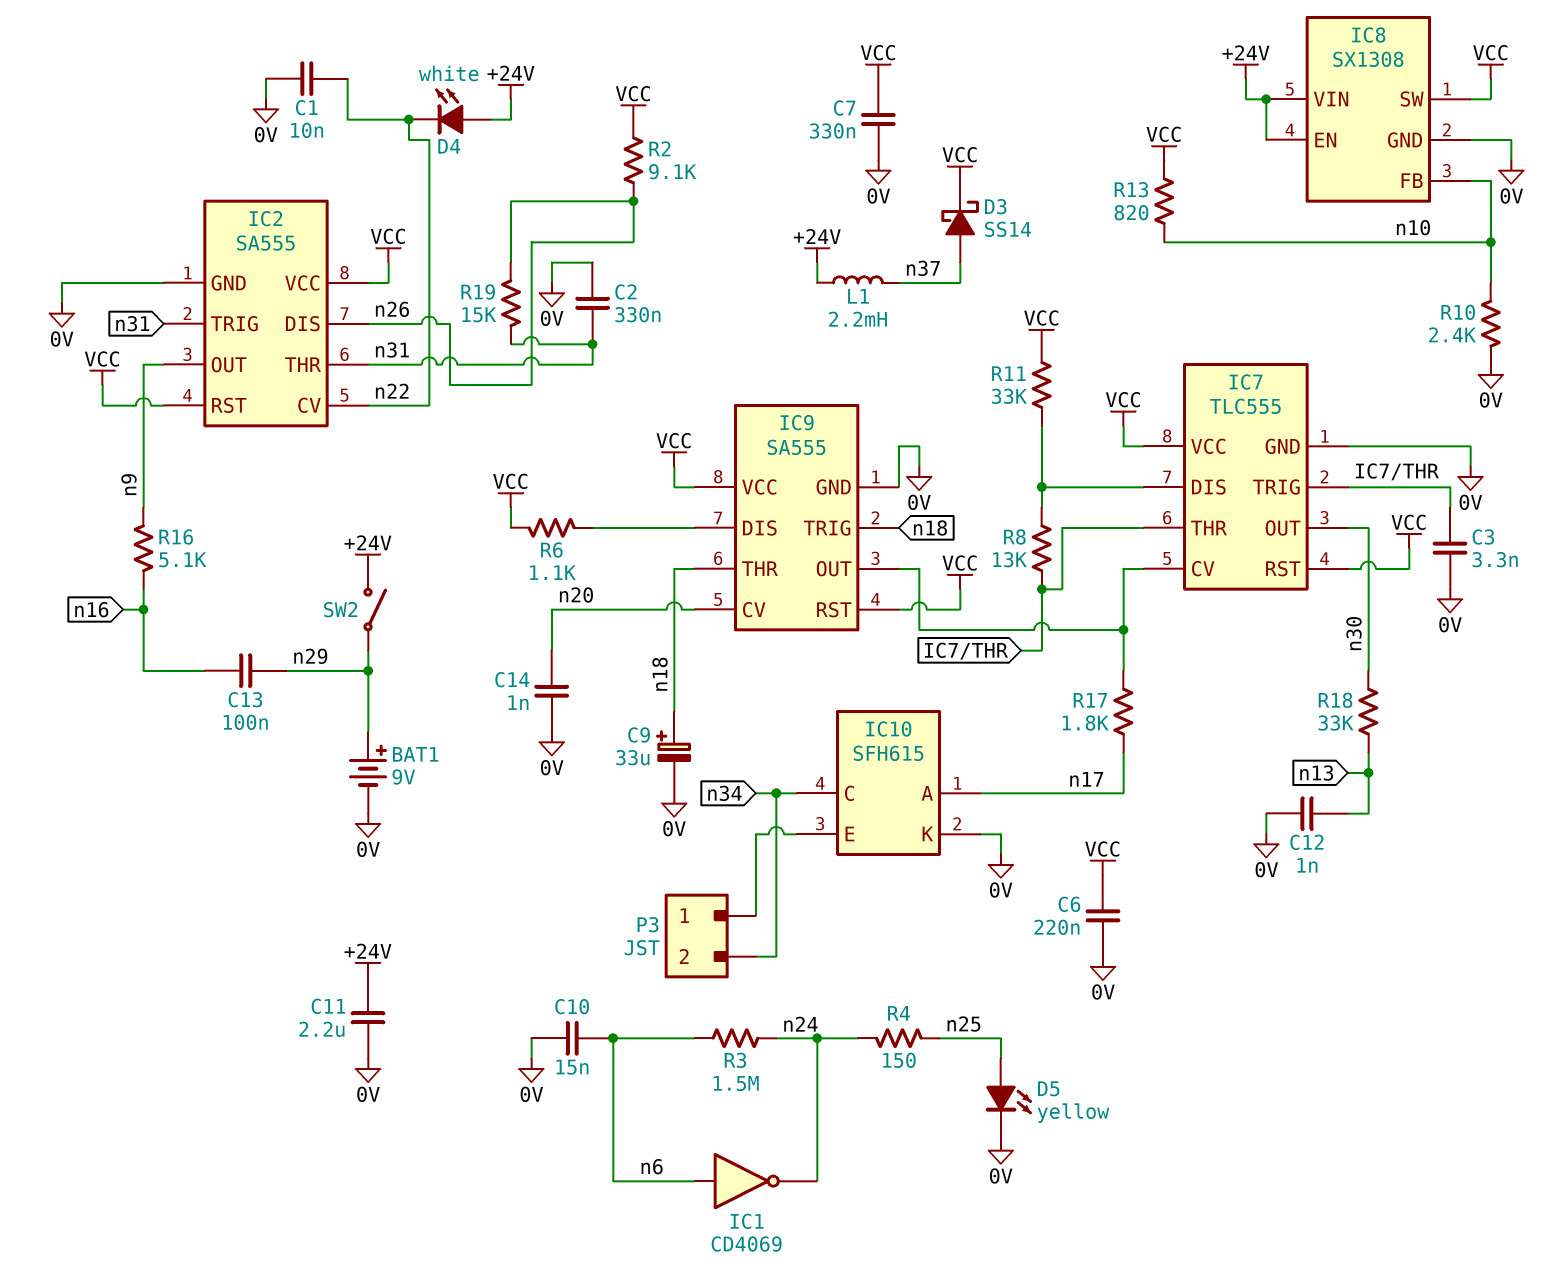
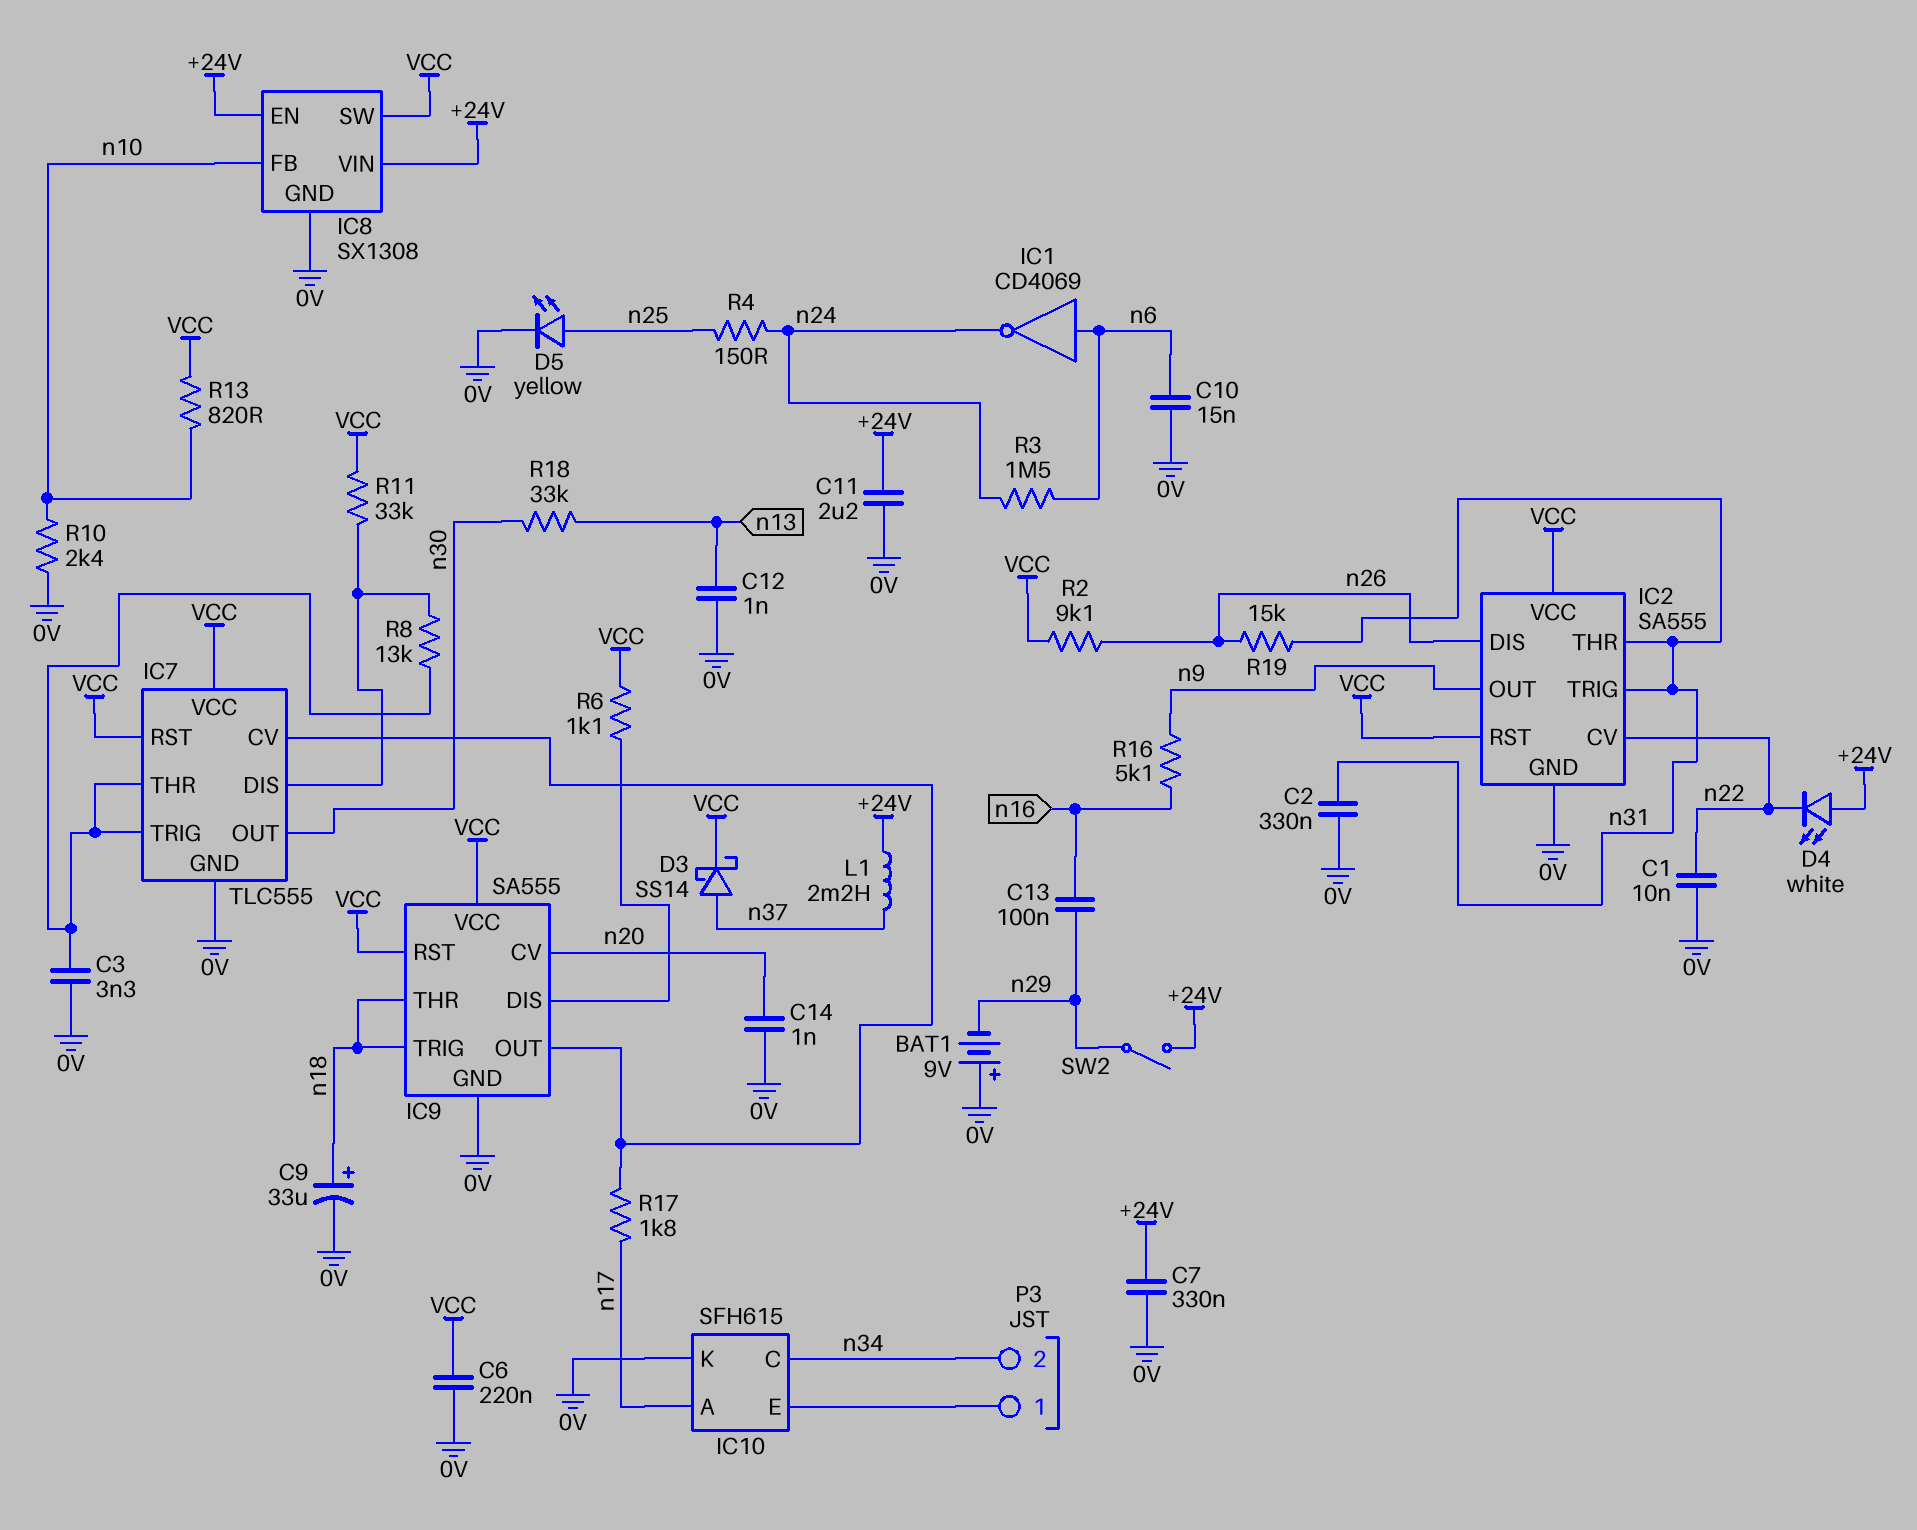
BAT1: 9V (plus n29, minus 0V) -> 9V (plus 0V, minus n29)
C7: 330nF (0V, VCC) -> 330nF (+24V, 0V)

